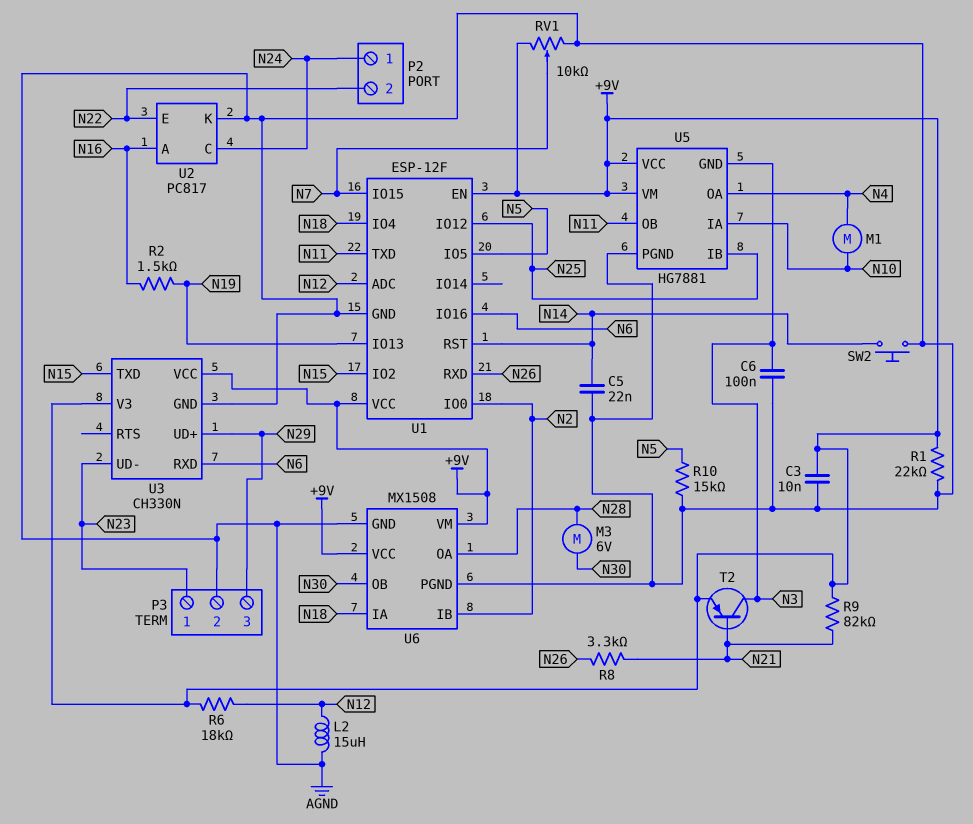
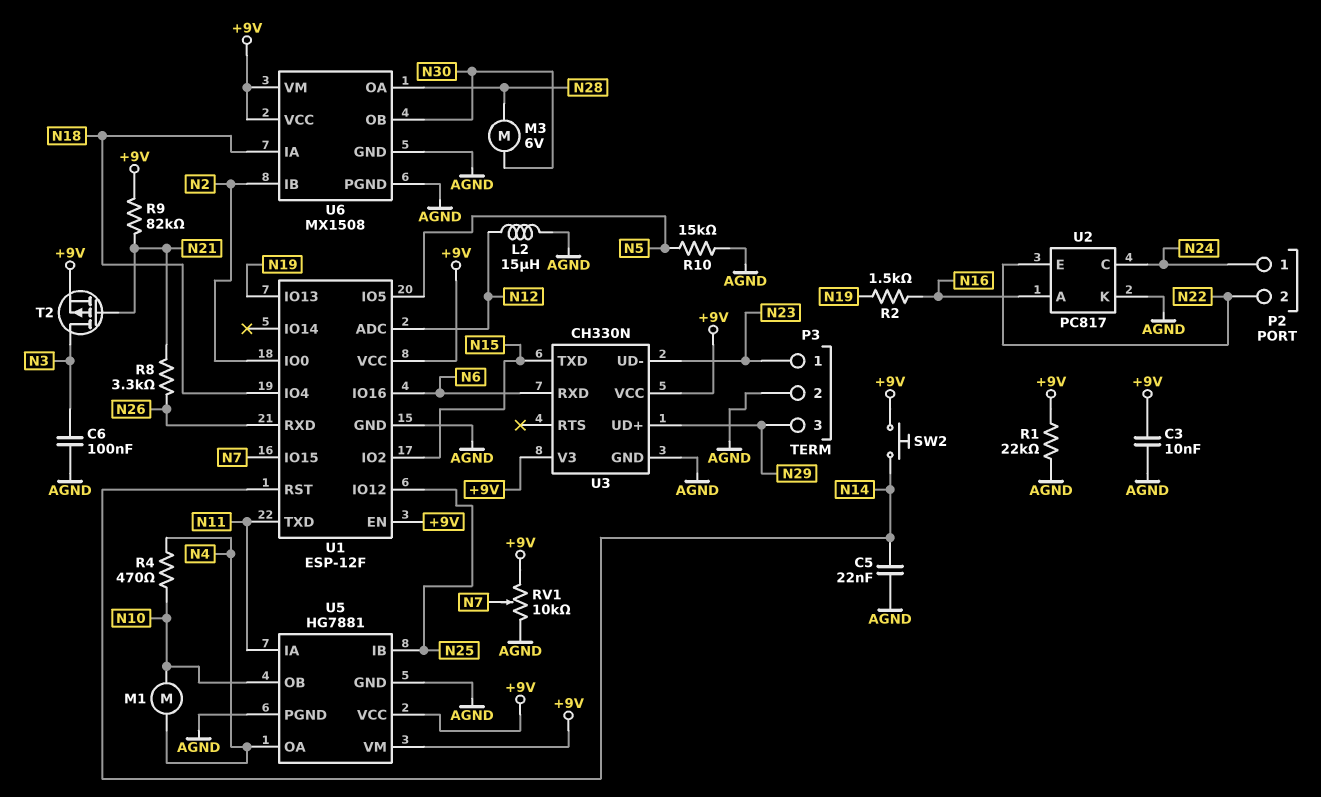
R4: none -> 470 (N4, N10)
R6: 18k (+9V, N12) -> none
SW2: button (AGND, N14) -> button (+9V, N14)
T2: PNP (B N21, C N3, E +9V) -> PMOS (G N21, D N3, S +9V)
U5 pin GND: N3 -> AGND
U5 pin IA: N10 -> N11
U5 pin OB: N11 -> N10

